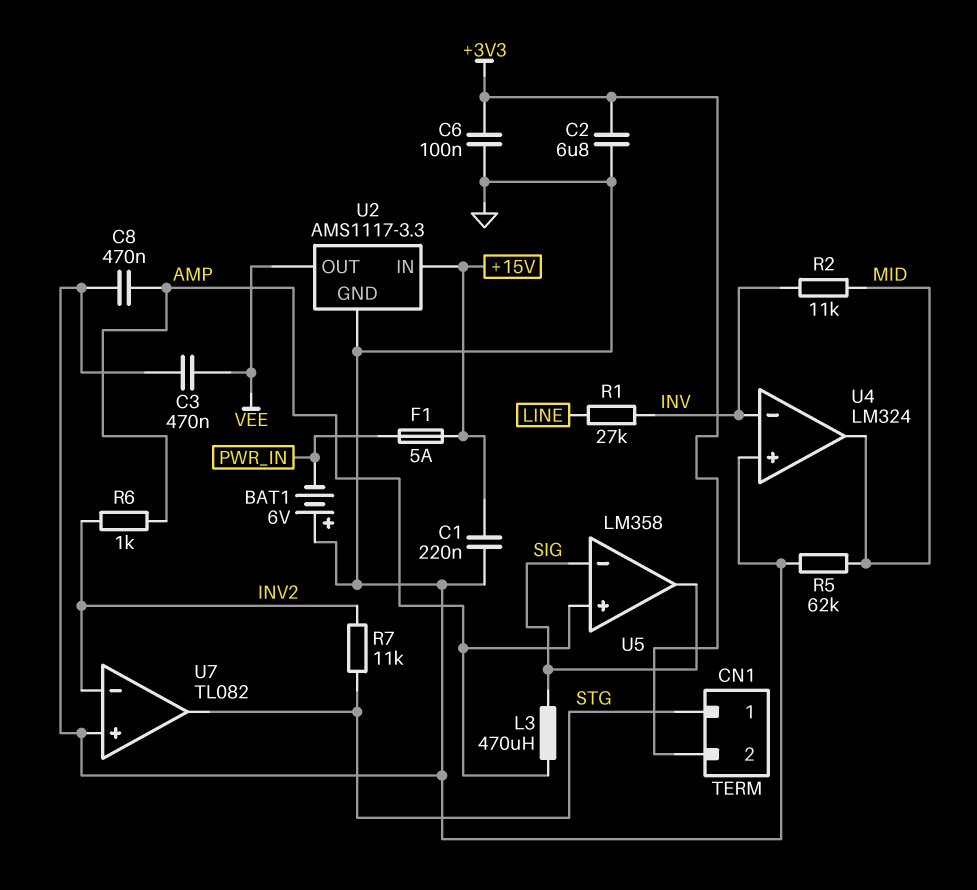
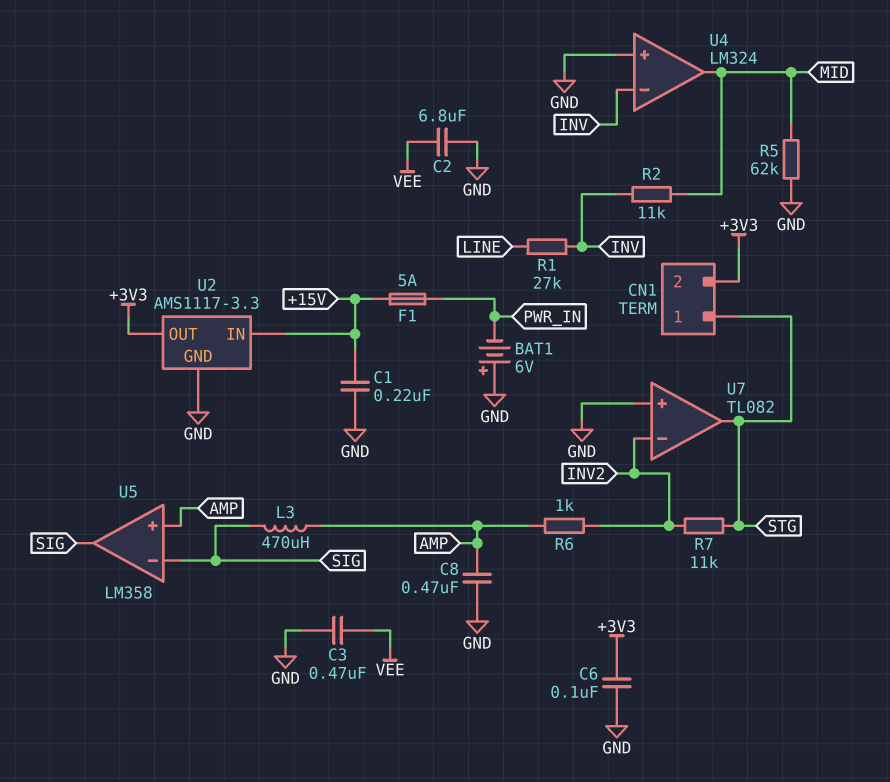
C2: 6.8uF (+3V3, GND) -> 6.8uF (GND, VEE)
U2 pin OUT: VEE -> +3V3

